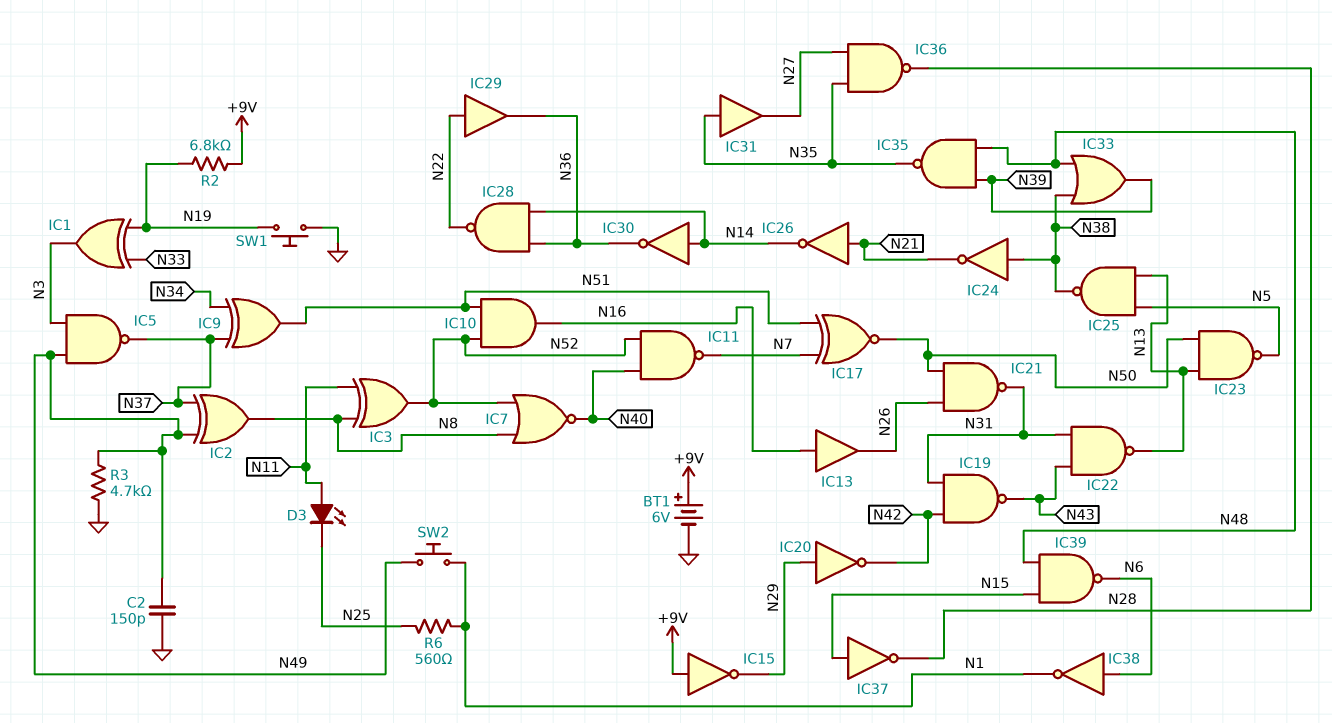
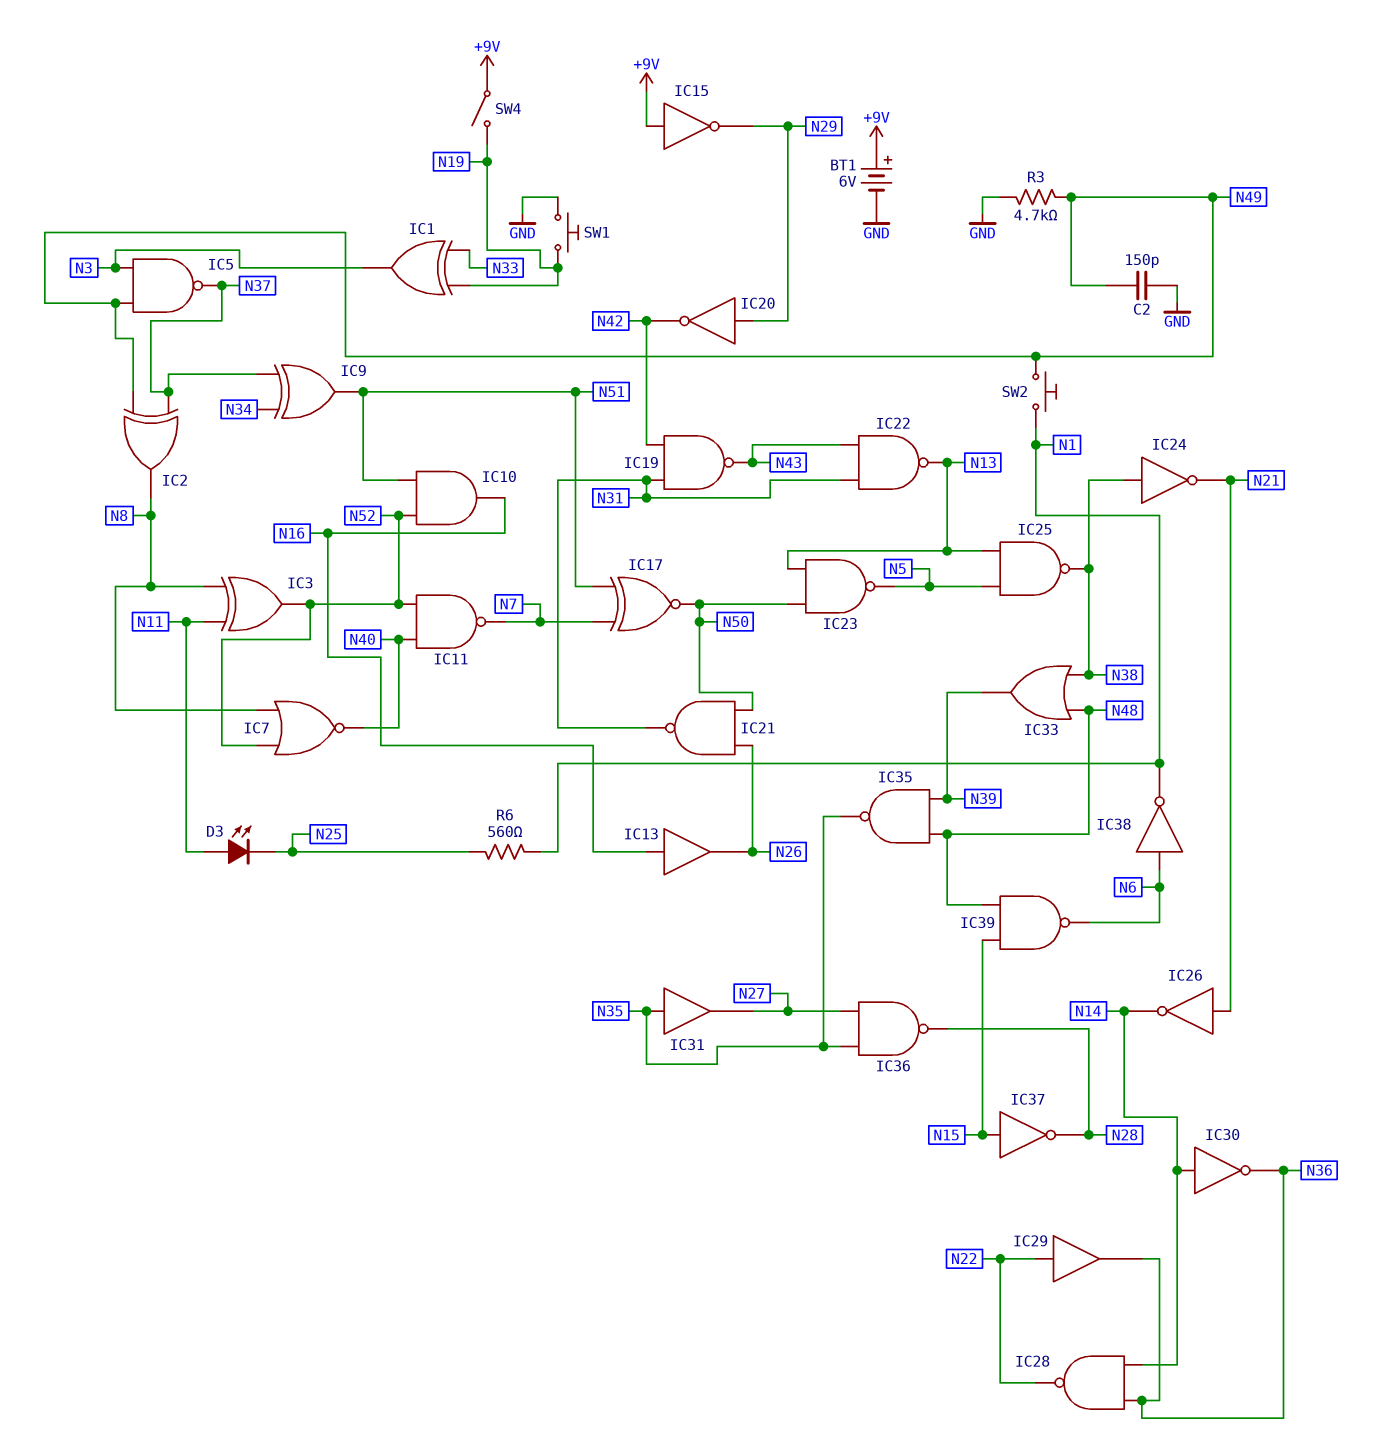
R2: 6.8k (+9V, N19) -> none
SW4: none -> switch (+9V, N19)

